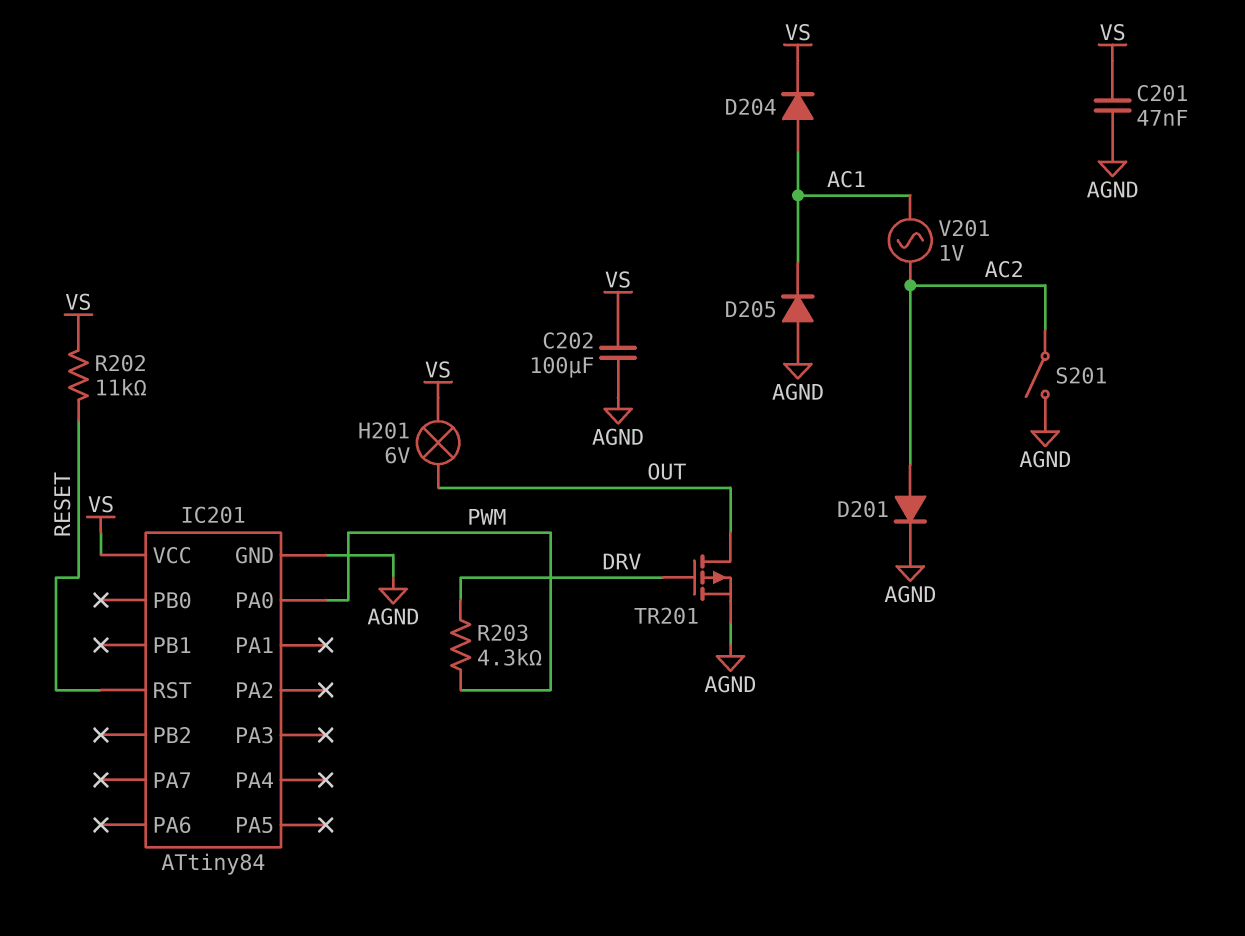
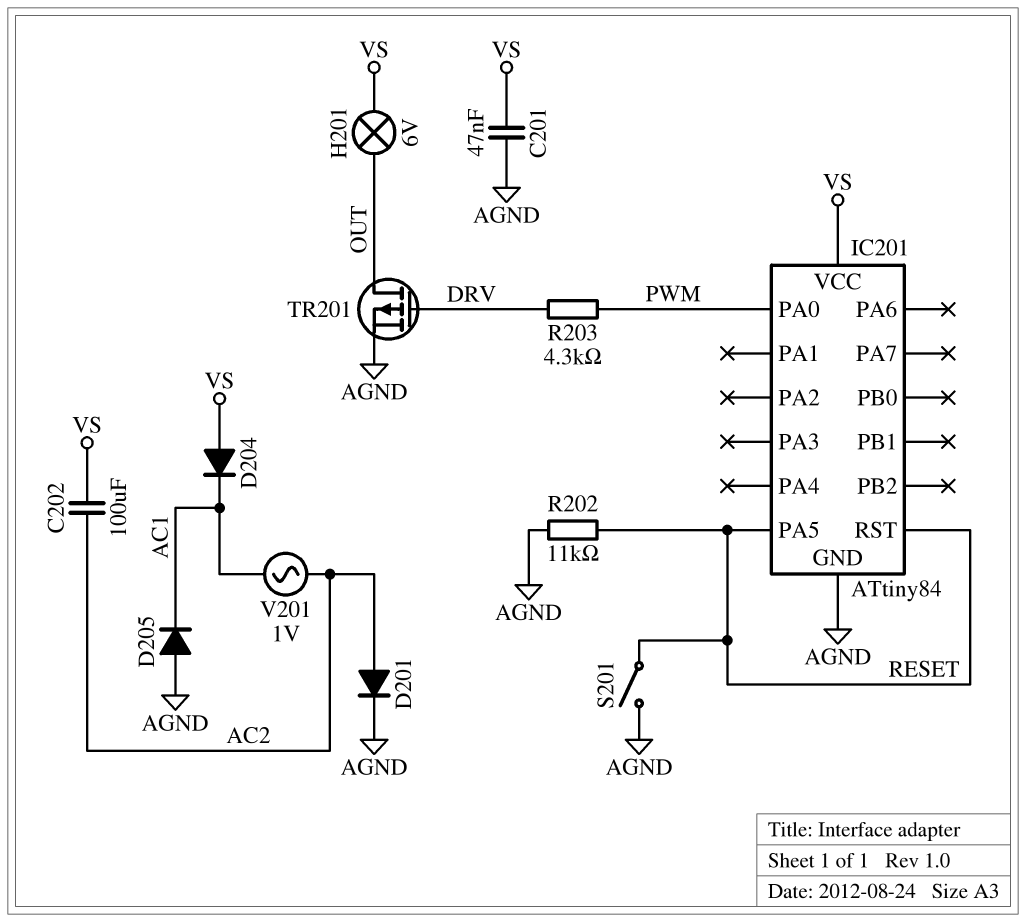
C202: 100uF (AGND, VS) -> 100uF (AC2, VS)
D204: diode (A AC1, K VS) -> diode (A VS, K AC1)
IC201 pin PA5: none -> RESET
R202: 11k (RESET, VS) -> 11k (AGND, RESET)
S201: switch (AC2, AGND) -> switch (AGND, RESET)

